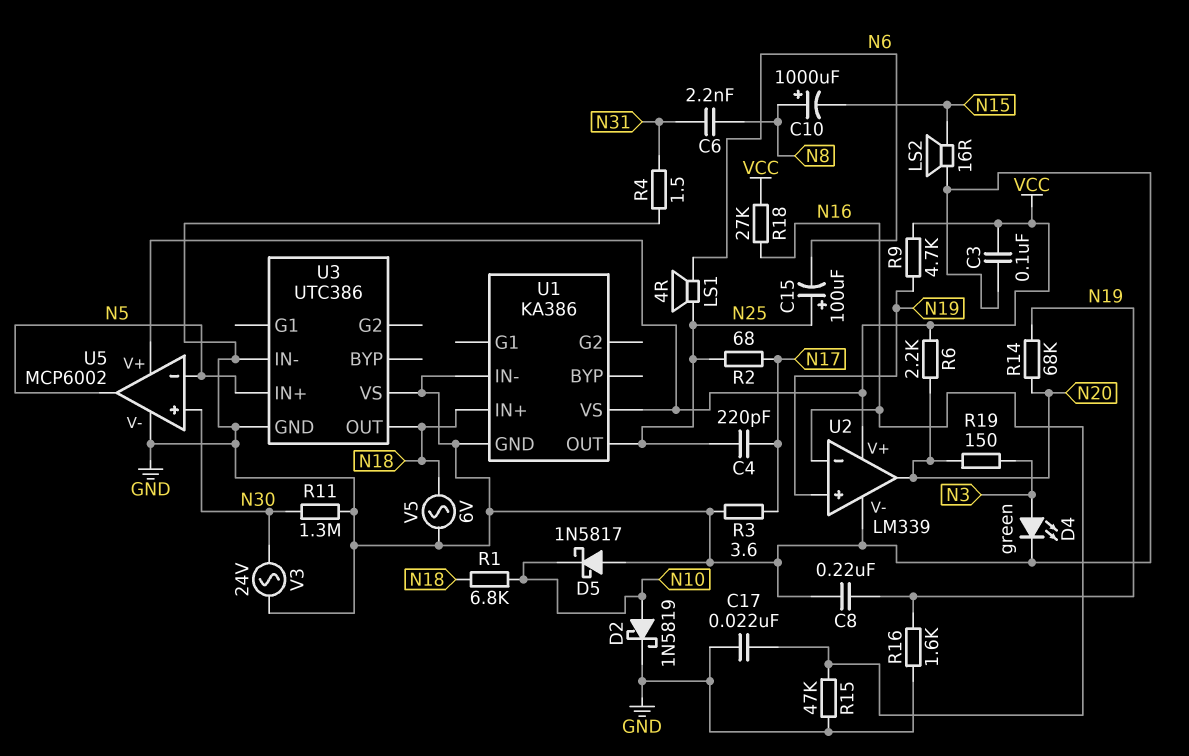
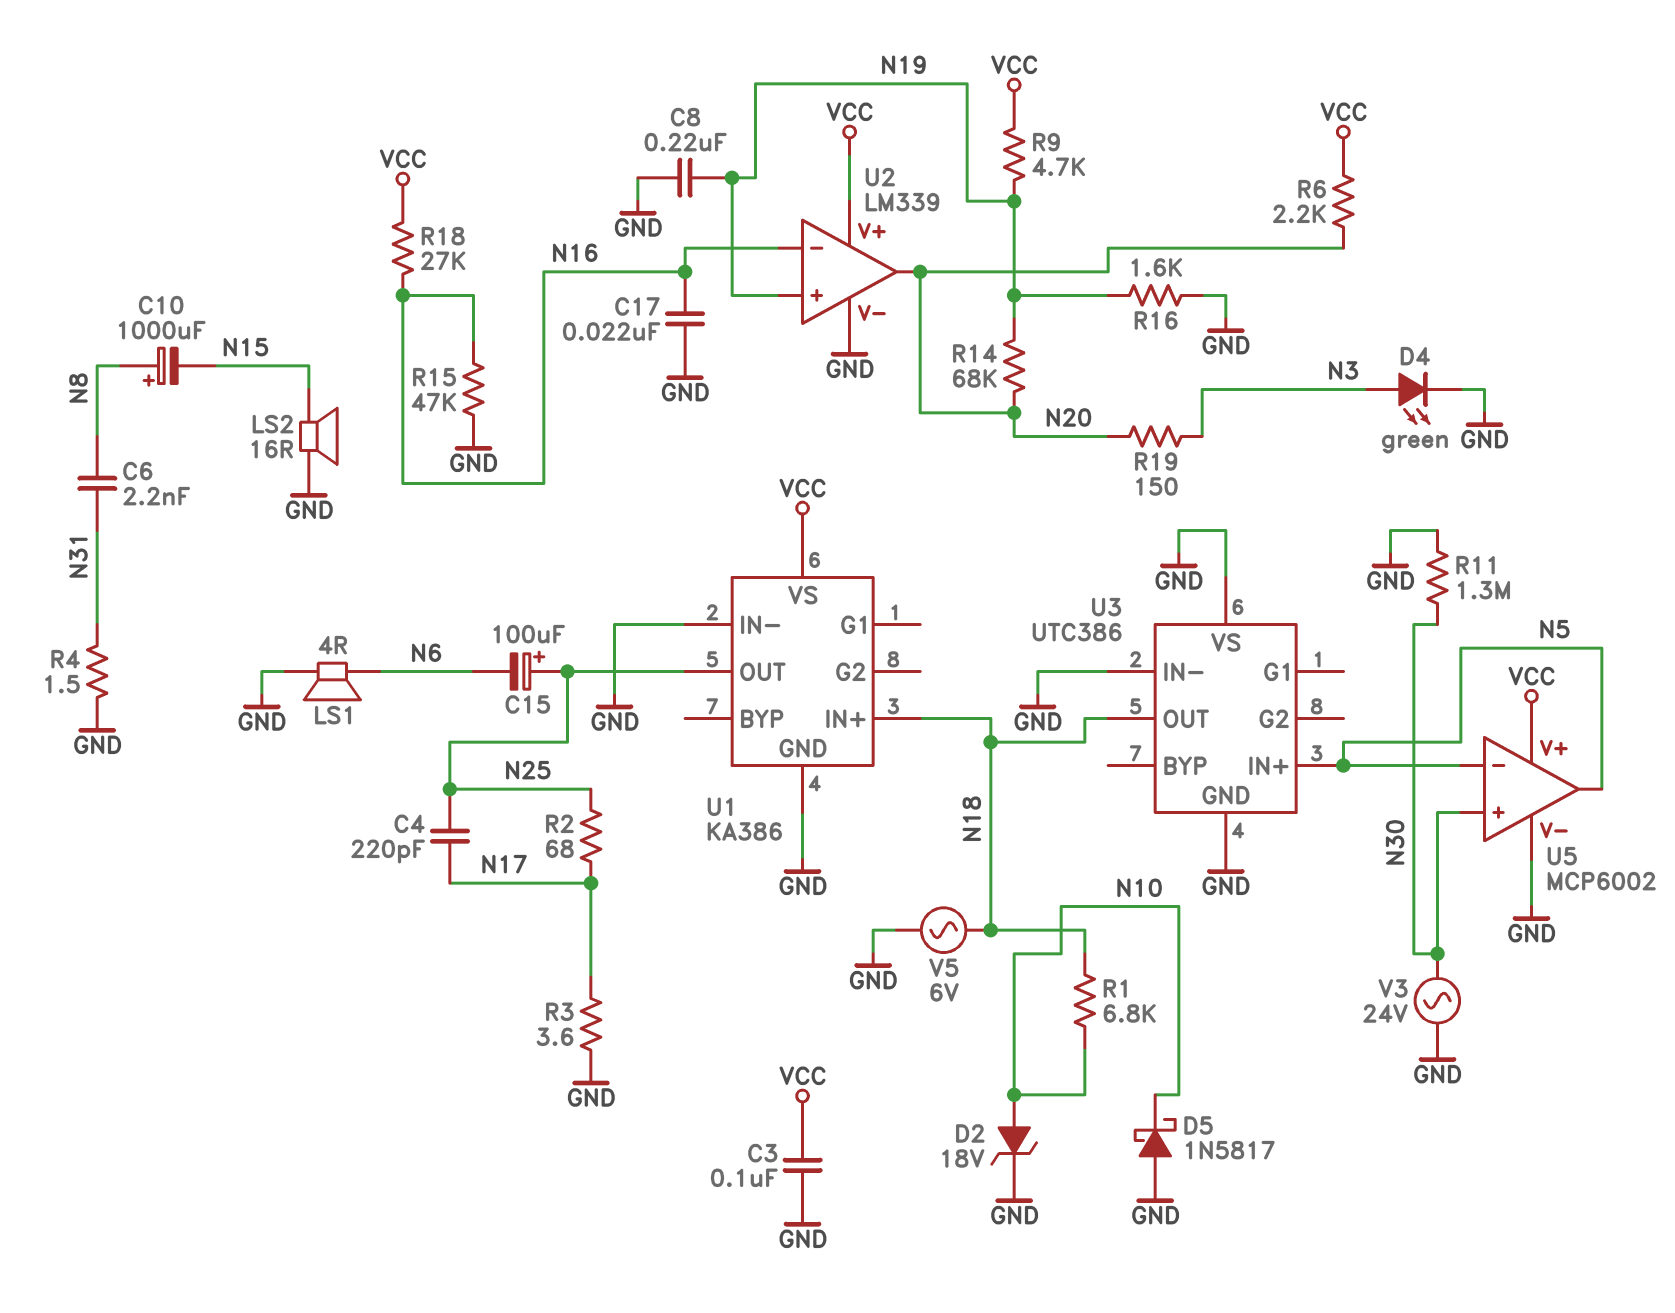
D2: schottky 1N5819 (A N10, K GND) -> zener 18V (A N10, K GND)
LS1: speaker 4R (N6, N25) -> speaker 4R (GND, N6)

